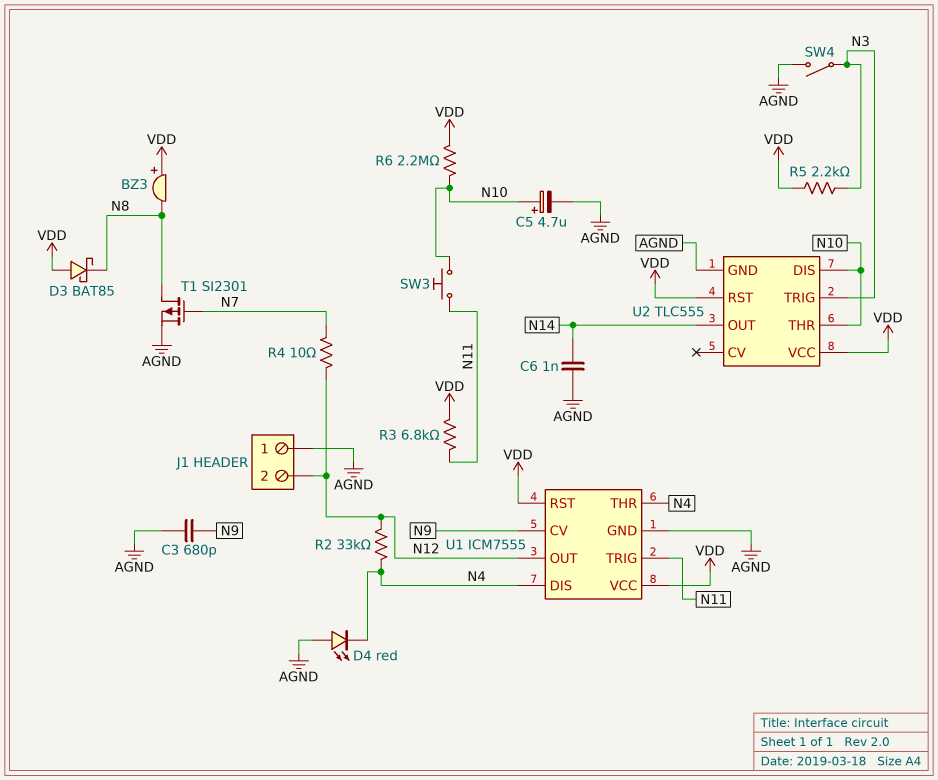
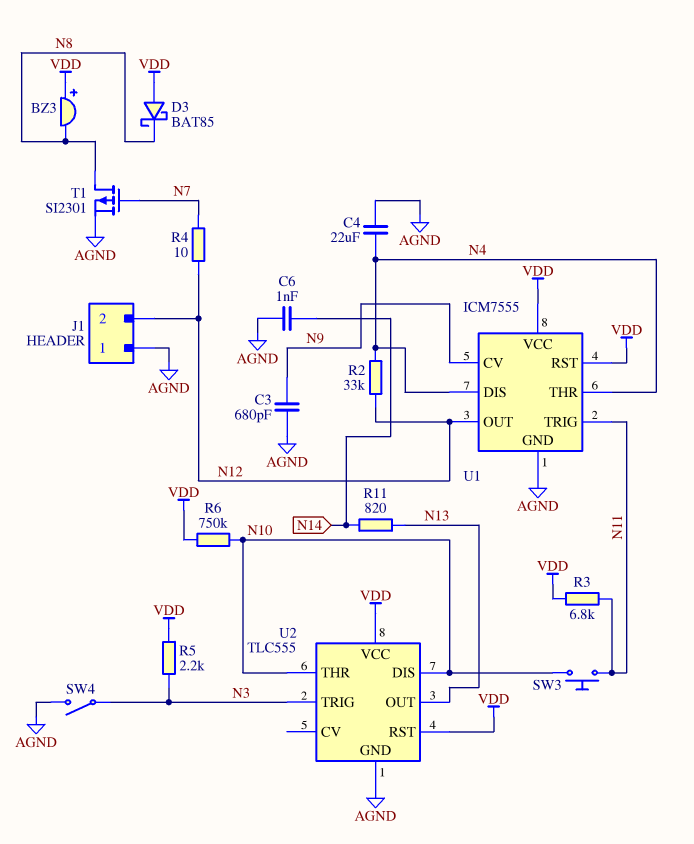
C4: none -> 22uF (AGND, N4)
C5: 4.7uF (plus N10, minus AGND) -> none
D4: LED red (A AGND, K N4) -> none
R6: 2.2M (N10, VDD) -> 750k (N10, VDD)
R11: none -> 820 (N13, N14)
U2 pin OUT: N14 -> N13

